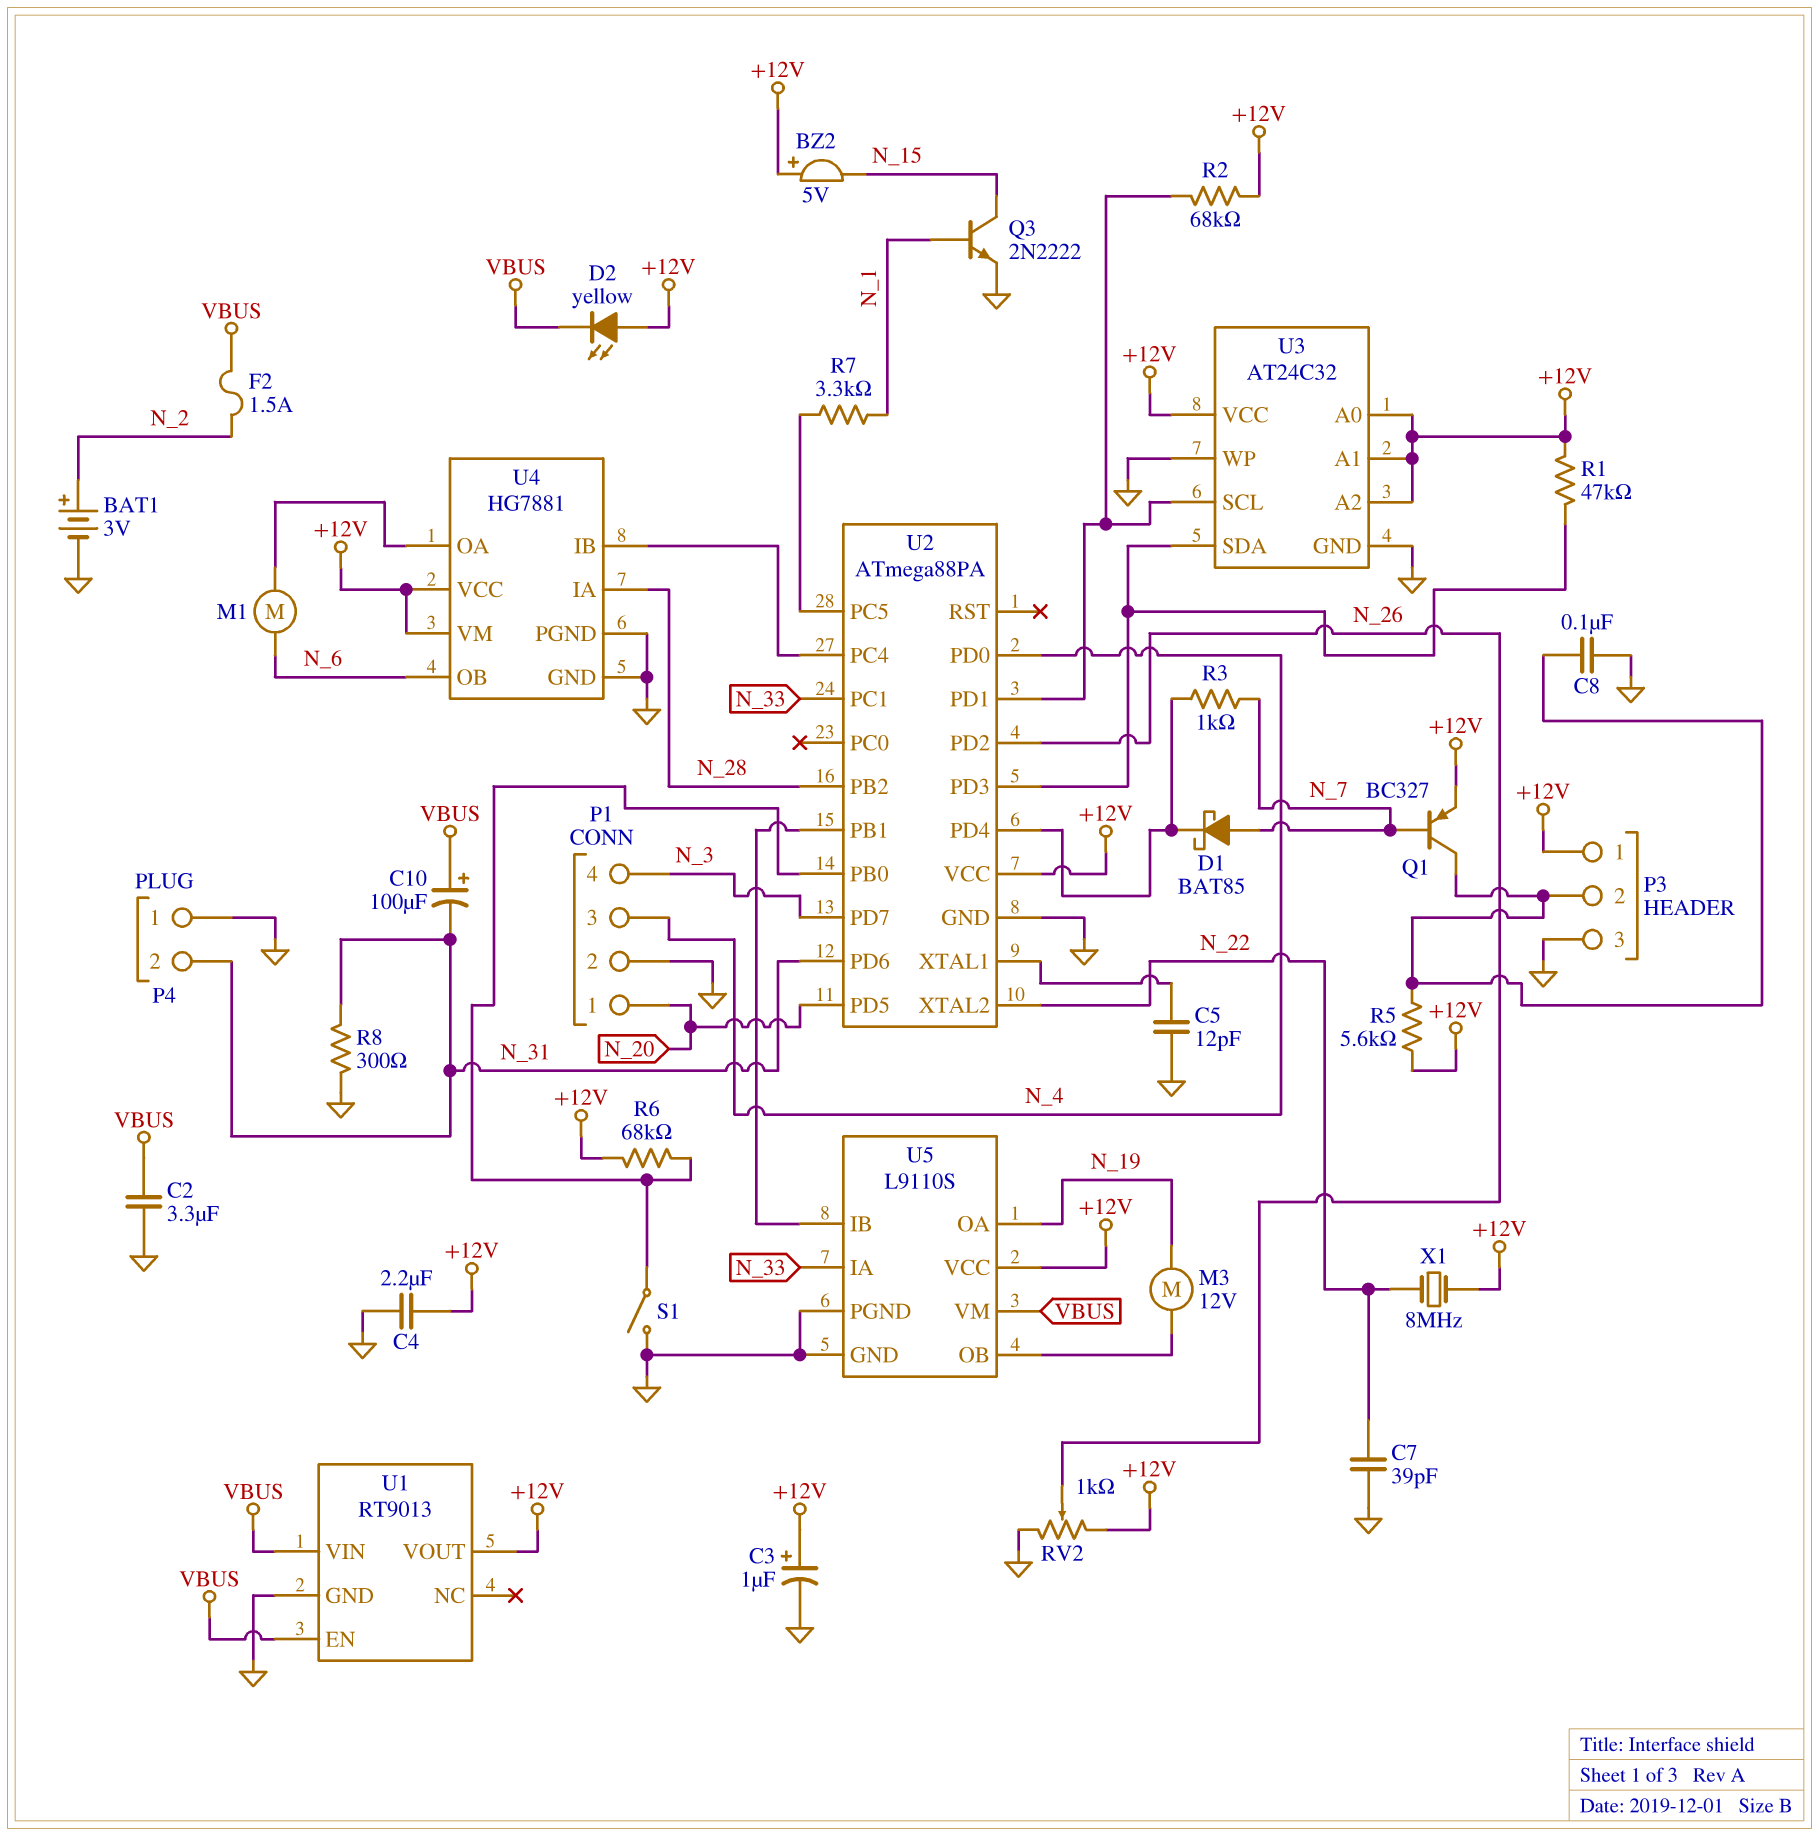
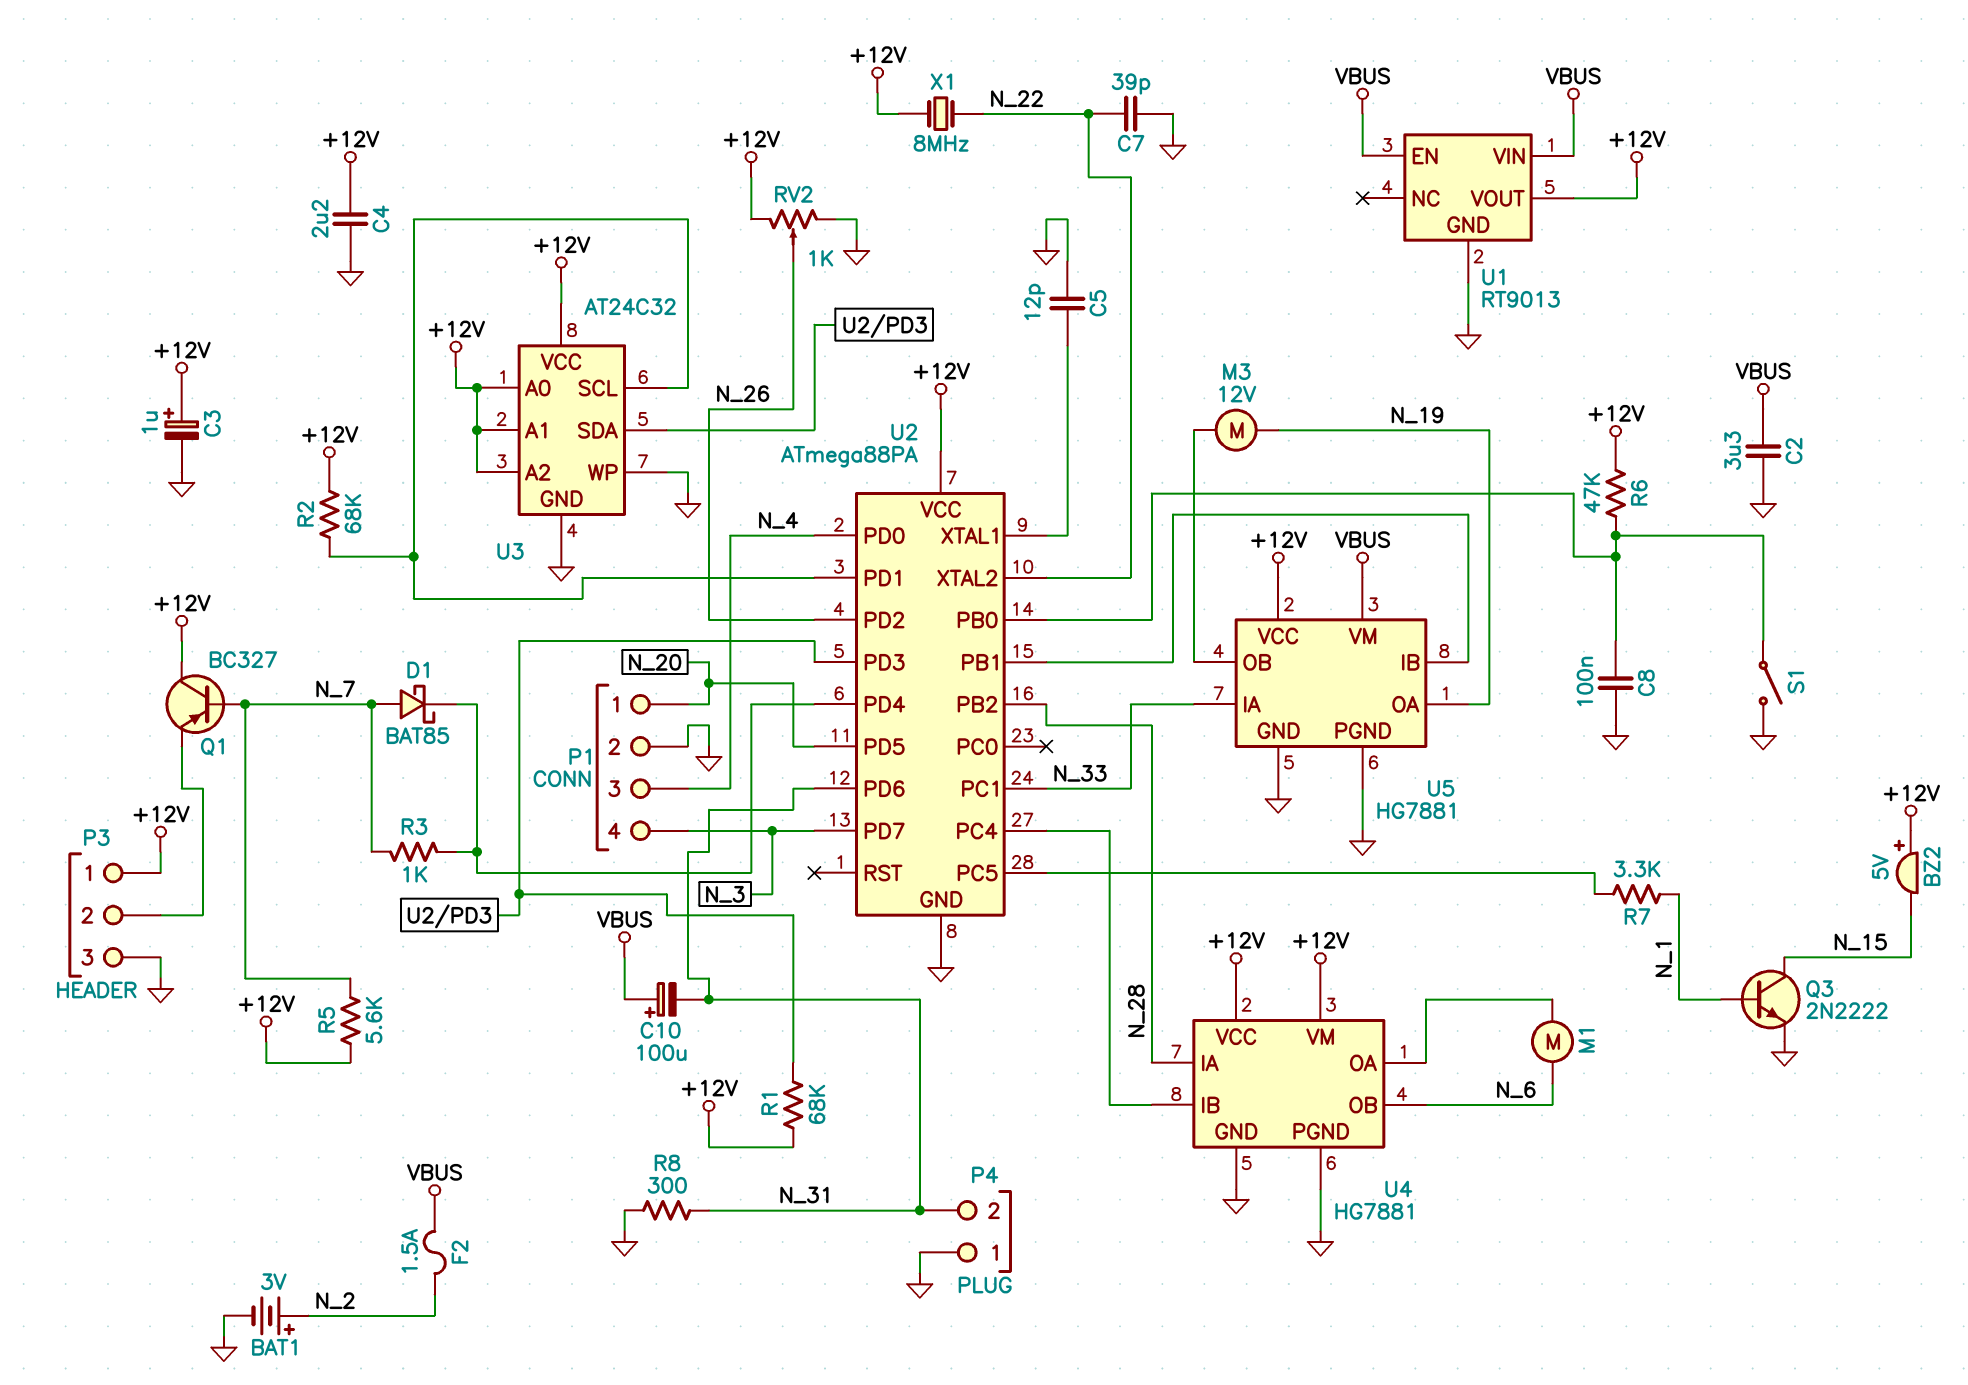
C8: 100nF (GND, P3/2) -> 100nF (GND, U2/PB0)
D2: LED yellow (A +12V, K VBUS) -> none
Q1: PNP BC327 (B N_7, C P3/2, E +12V) -> PNP BC327 (B N_7, C +12V, E P3/2)
R1: 47k (+12V, U2/PD3) -> 68k (+12V, U2/PD3)
R5: 5.6k (+12V, P3/2) -> 5.6k (+12V, N_7)
R6: 68k (+12V, U2/PB0) -> 47k (+12V, U2/PB0)
U5: L9110S -> HG7881

